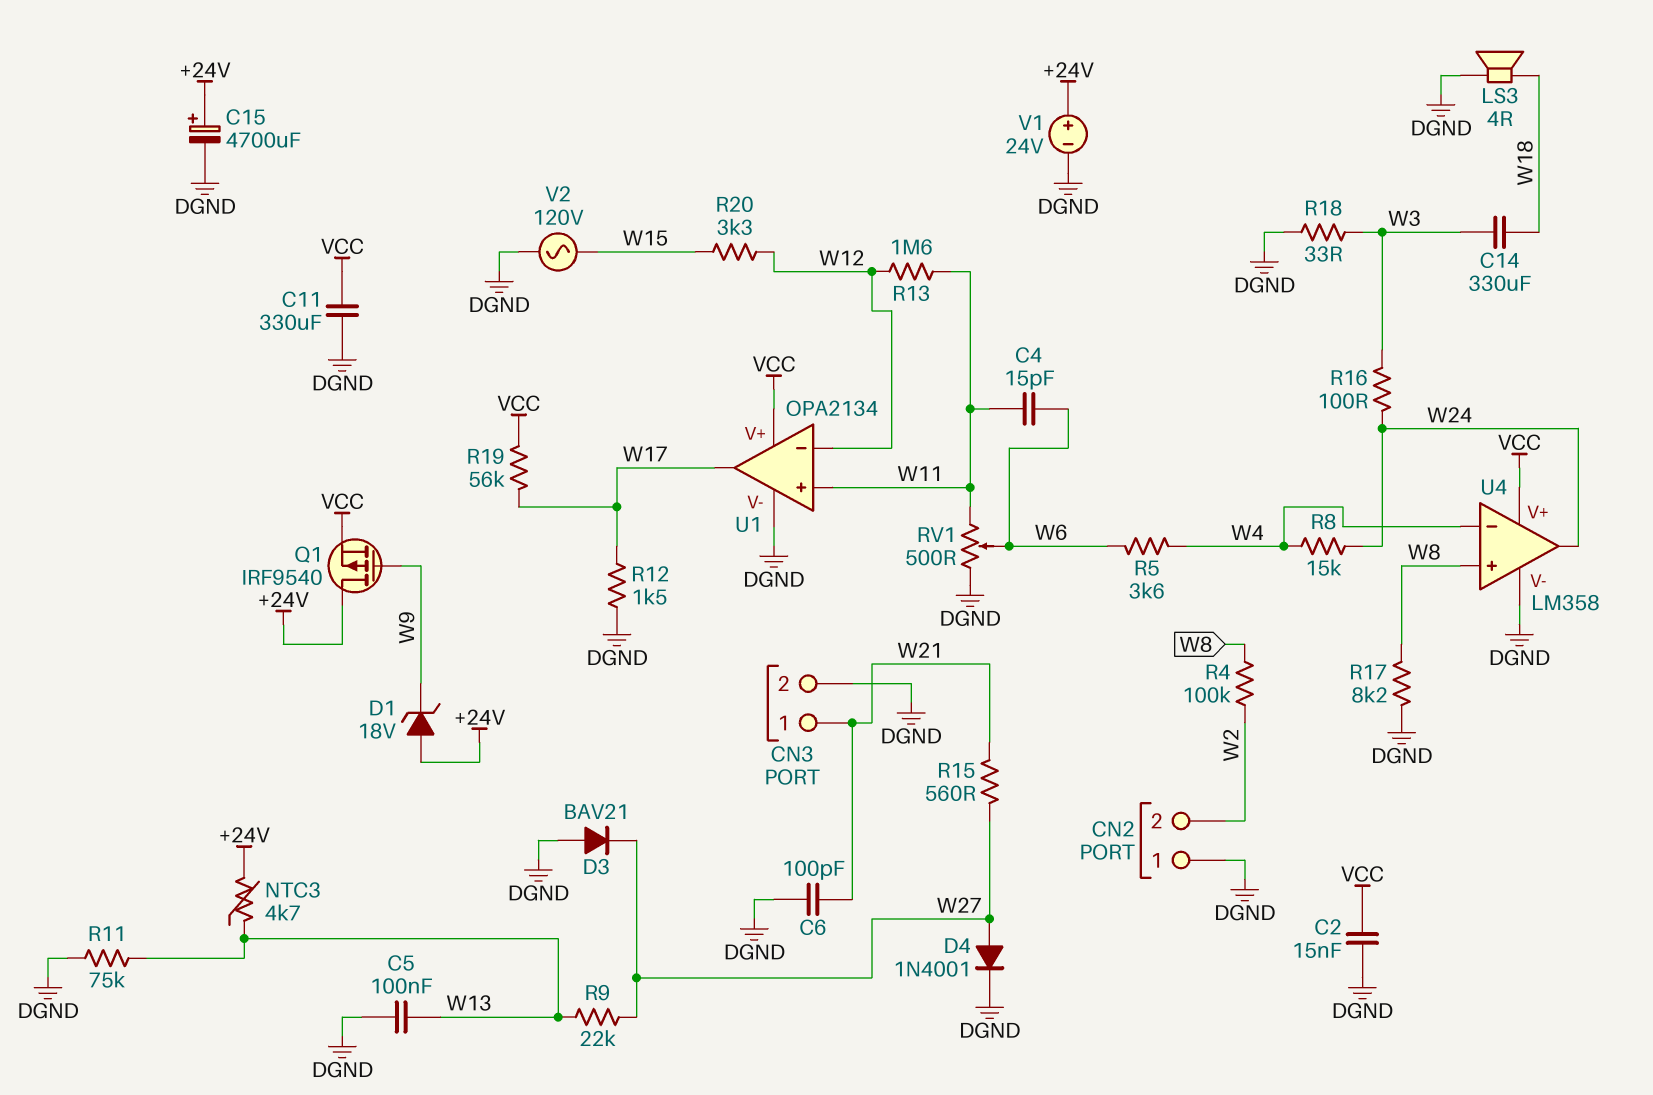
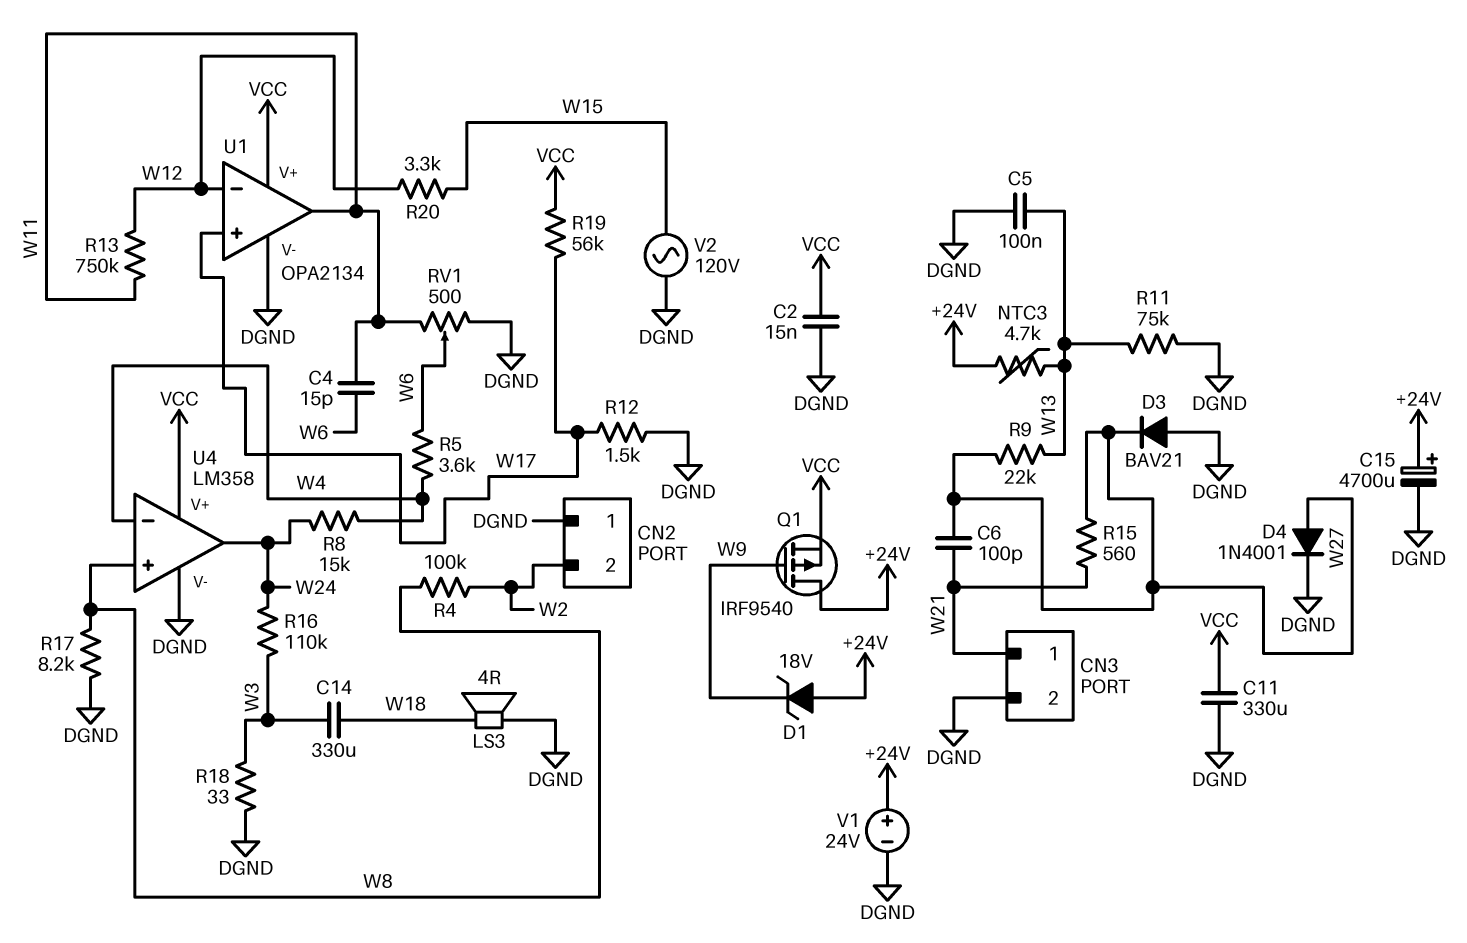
C6: 100pF (DGND, W21) -> 100pF (W21, W27)
R13: 1.6M (W11, W12) -> 750k (W11, W12)
R16: 100 (W3, W24) -> 110k (W3, W24)
U1 pin in+: W11 -> W17
U1 pin out: W17 -> W11

